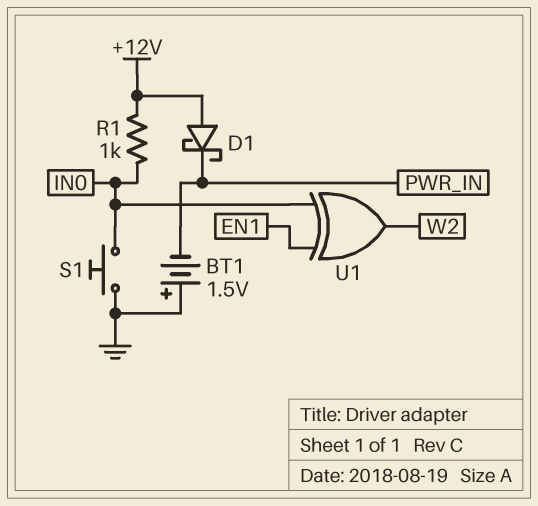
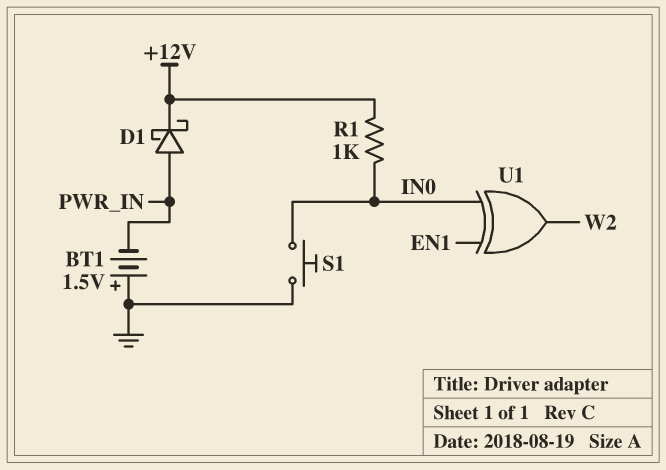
D1: schottky (A +12V, K PWR_IN) -> schottky (A PWR_IN, K +12V)

